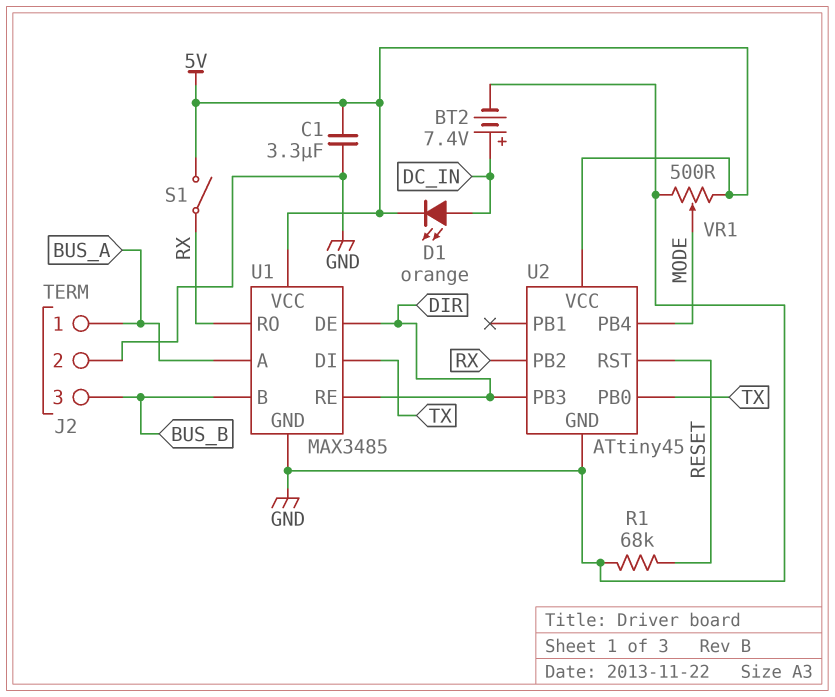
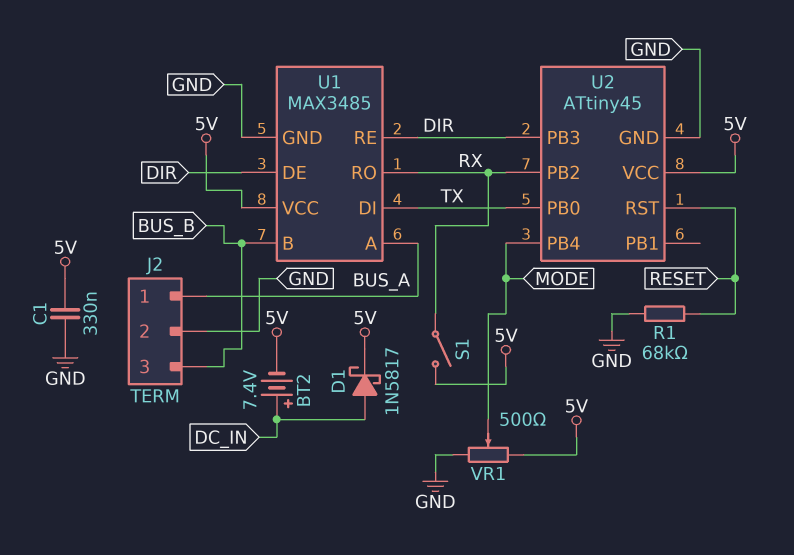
BT2: 7.4V (plus DC_IN, minus GND) -> 7.4V (plus DC_IN, minus 5V)
C1: 3.3uF (5V, GND) -> 330nF (5V, GND)
D1: LED orange (A DC_IN, K 5V) -> schottky 1N5817 (A DC_IN, K 5V)

